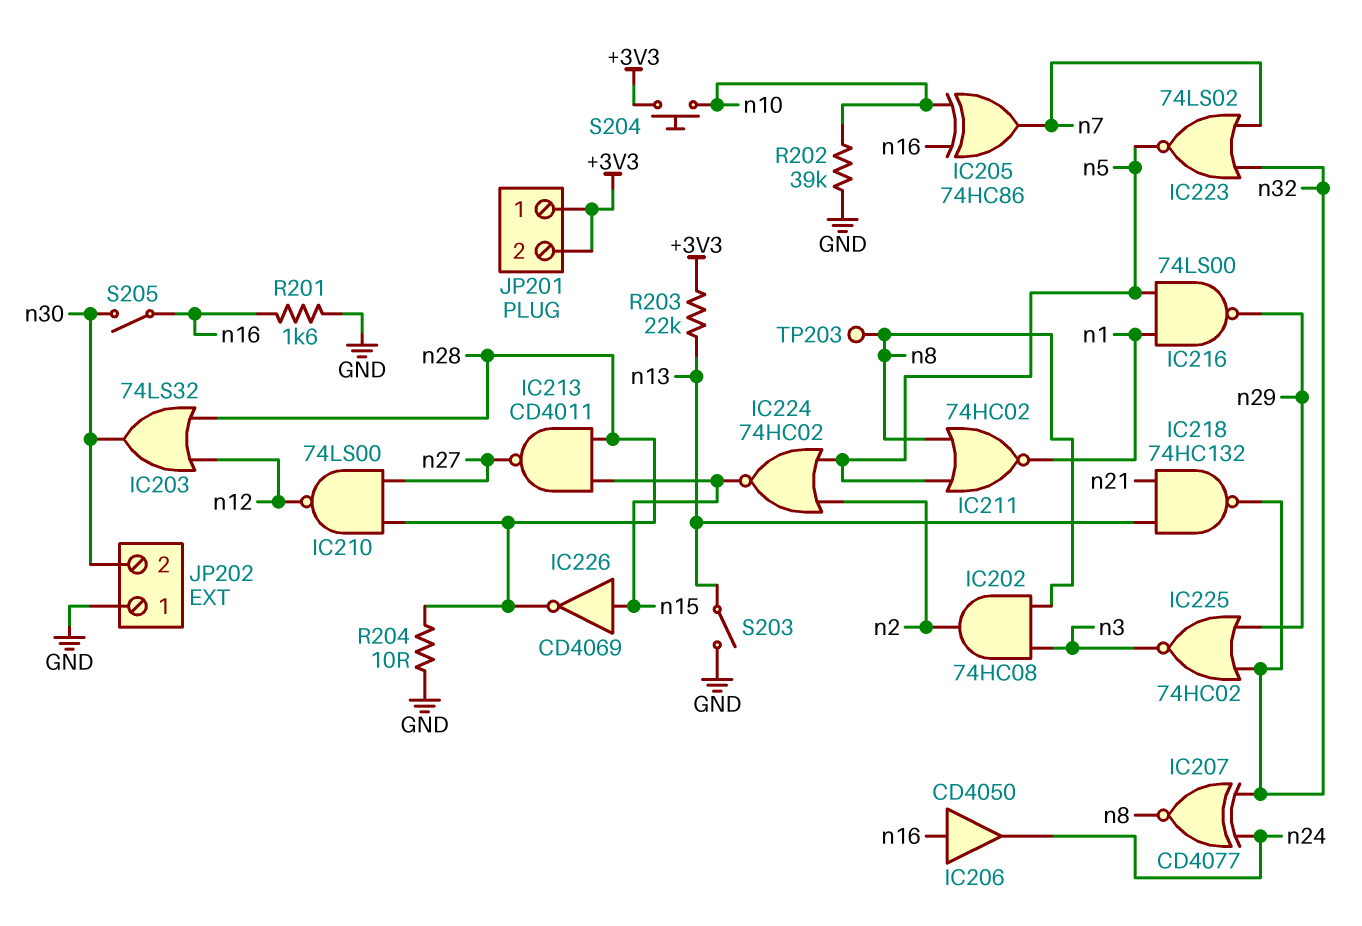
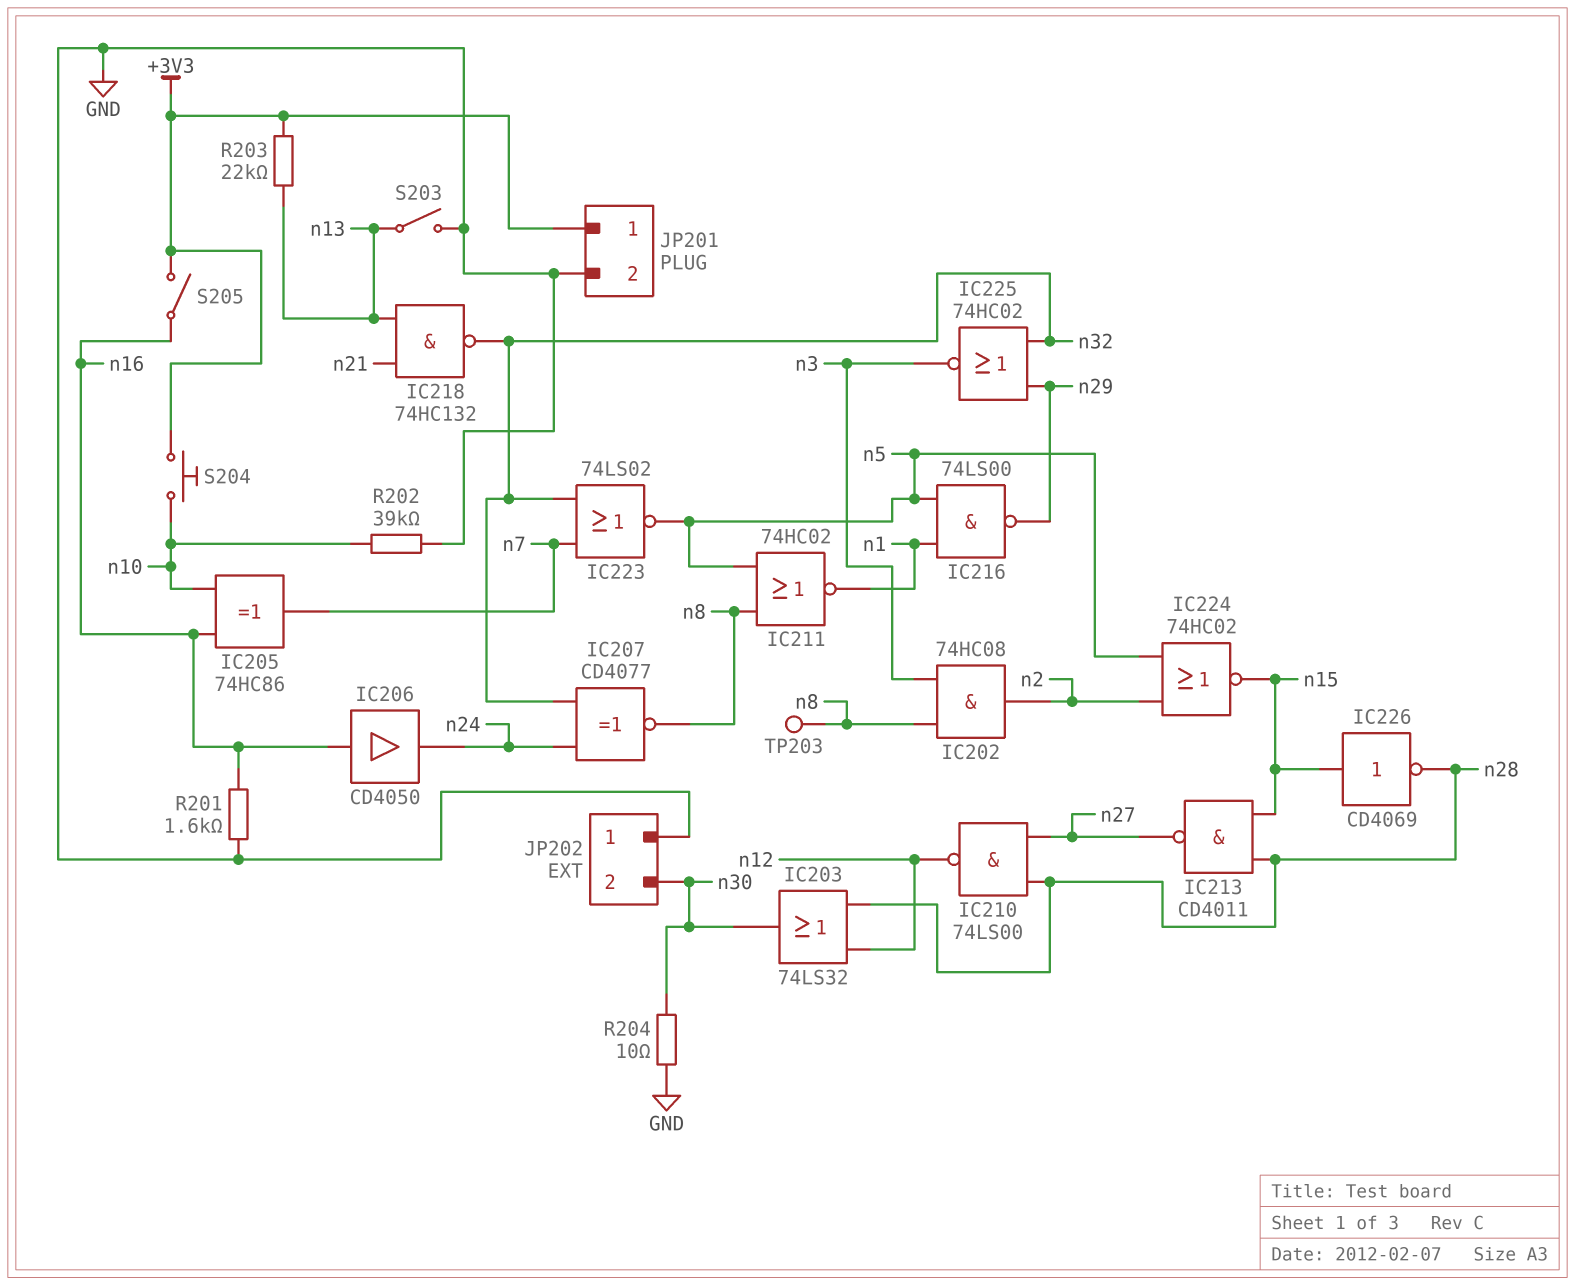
JP201 pin 2: +3V3 -> GND
R204: 10 (GND, n28) -> 10 (GND, n30)
S205: switch (n16, n30) -> switch (+3V3, n16)

